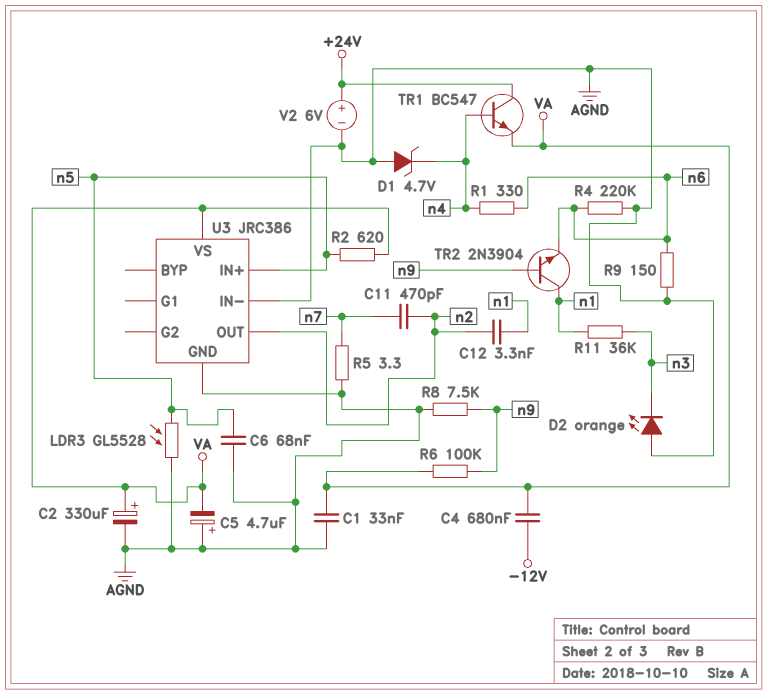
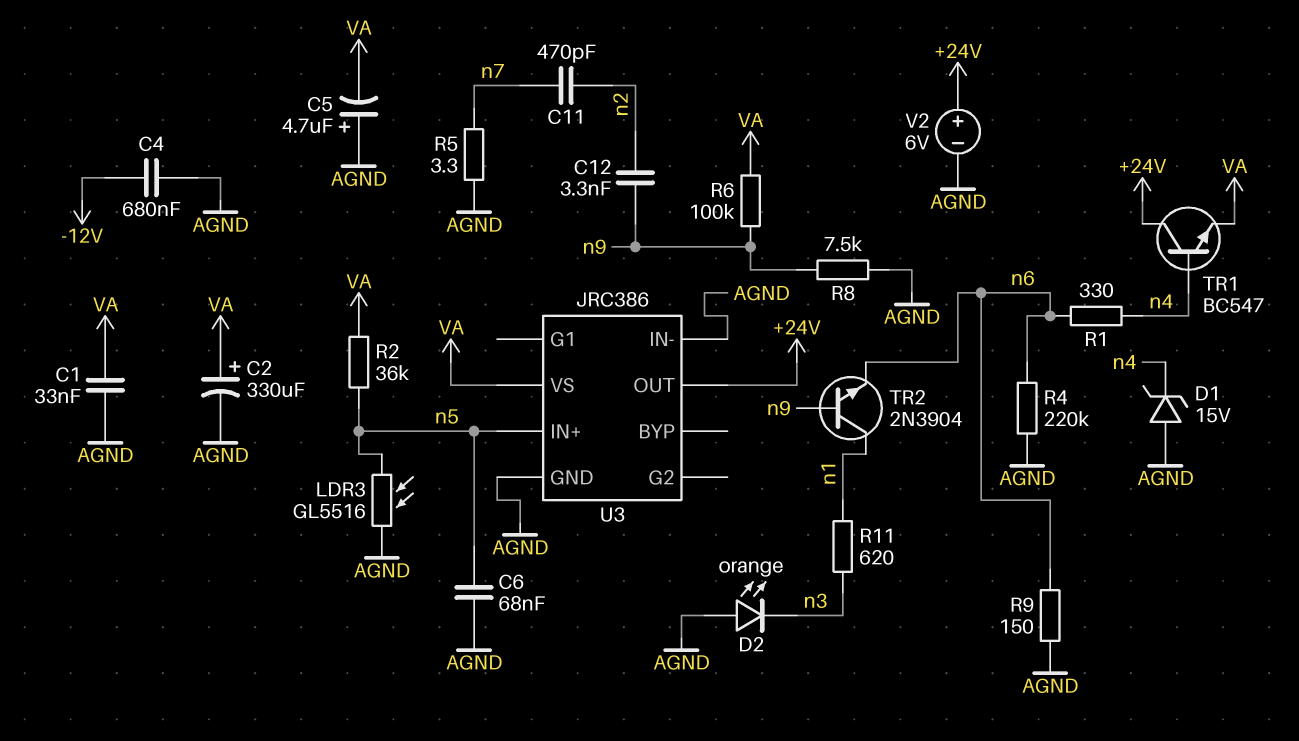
C4: 680nF (-12V, VA) -> 680nF (-12V, AGND)
C12: 3.3nF (n1, n2) -> 3.3nF (n2, n9)
D1: zener 4.7V (A AGND, K n4) -> zener 15V (A AGND, K n4)
LDR3: GL5528 (AGND, n5) -> GL5516 (AGND, n5)
R2: 620 (VA, n5) -> 36k (VA, n5)
R11: 36k (n1, n3) -> 620 (n1, n3)
U3 pin OUT: n2 -> +24V

